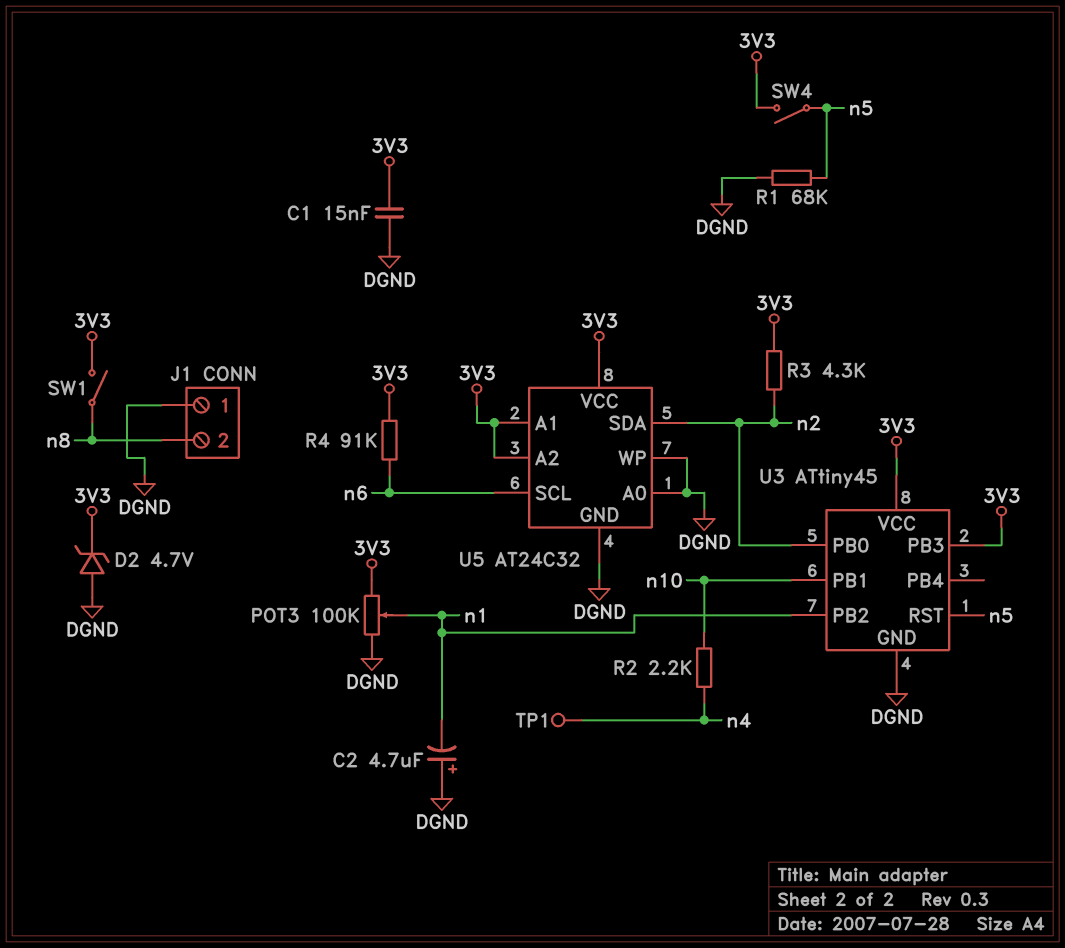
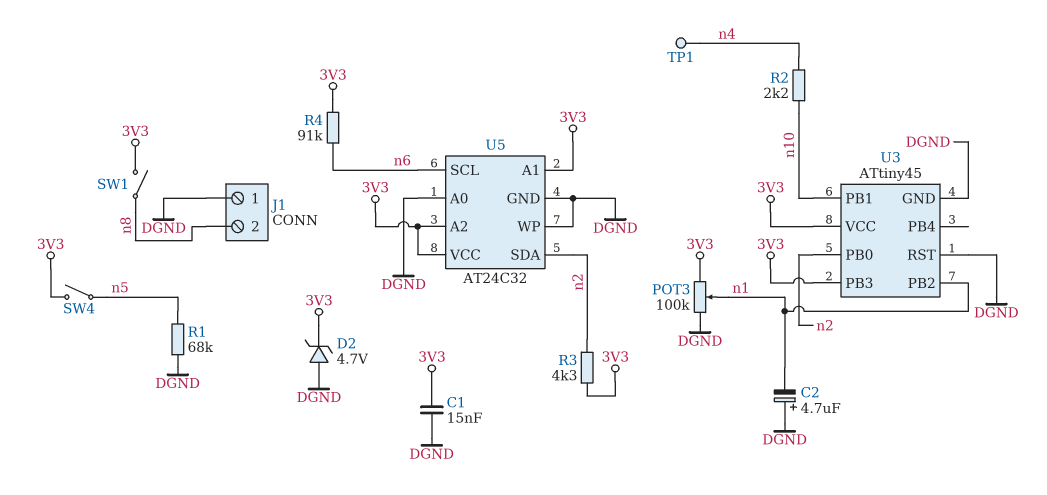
U3 pin RST: n5 -> DGND

